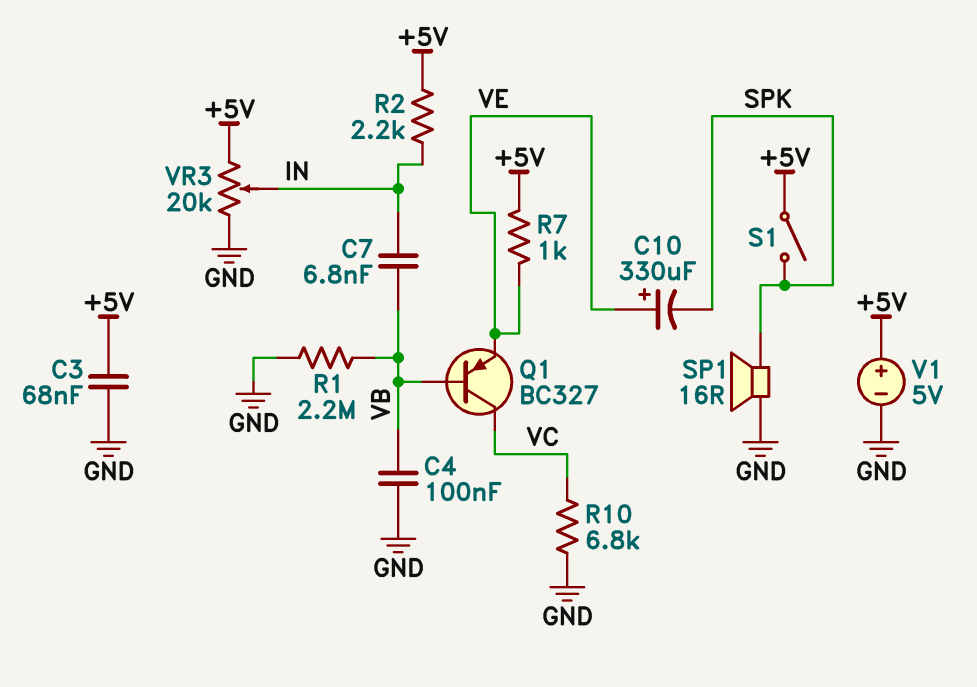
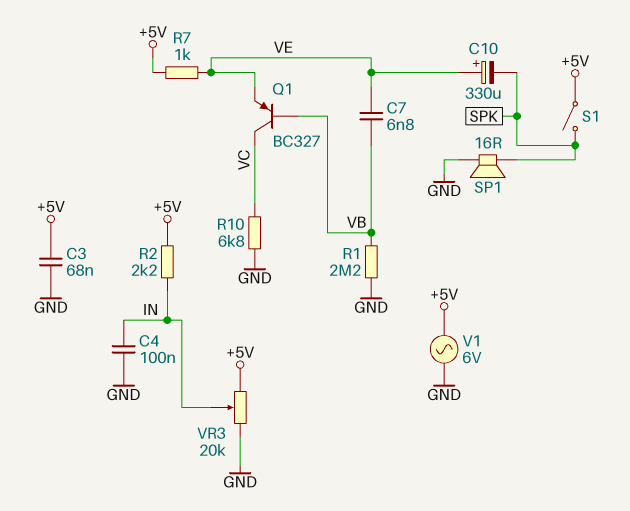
C4: 100nF (GND, VB) -> 100nF (GND, IN)
C7: 6.8nF (IN, VB) -> 6.8nF (VB, VE)
V1: 5V (plus +5V, minus GND) -> AC 6V (+5V, GND)

